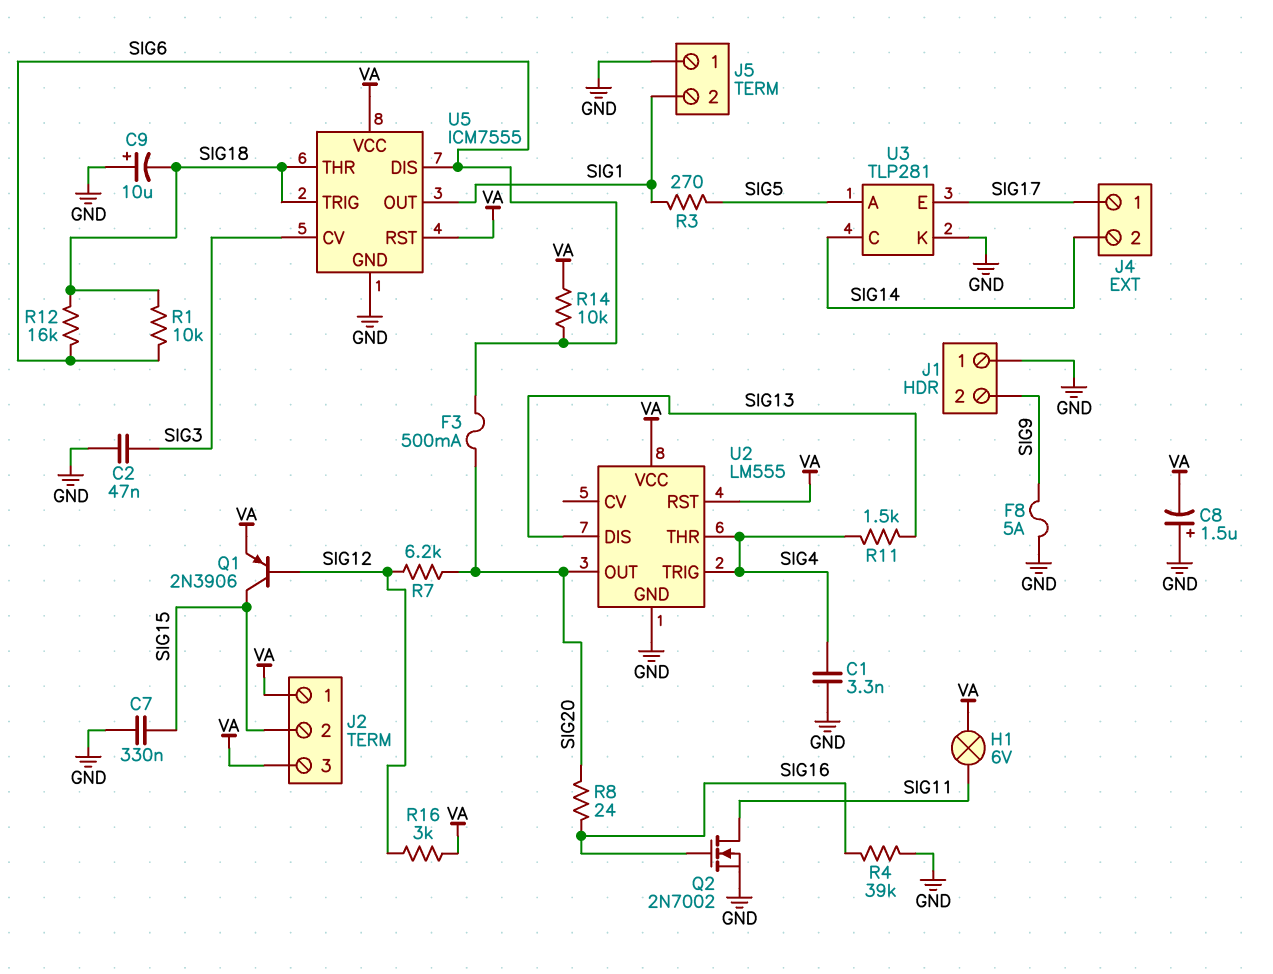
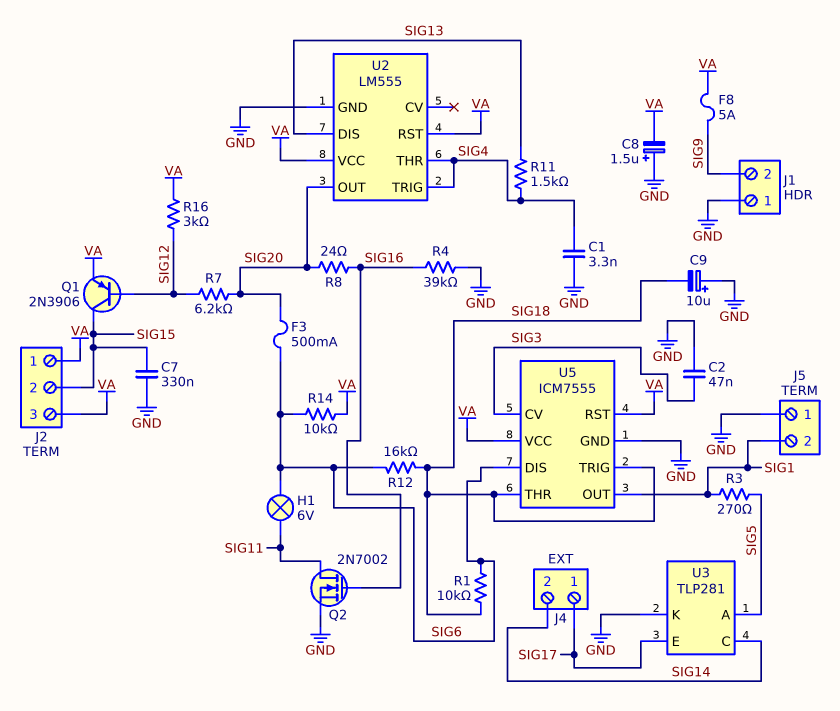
F8: 5A (GND, SIG9) -> 5A (SIG9, VA)
H1: lamp 6V (SIG11, VA) -> lamp 6V (SIG6, SIG11)

